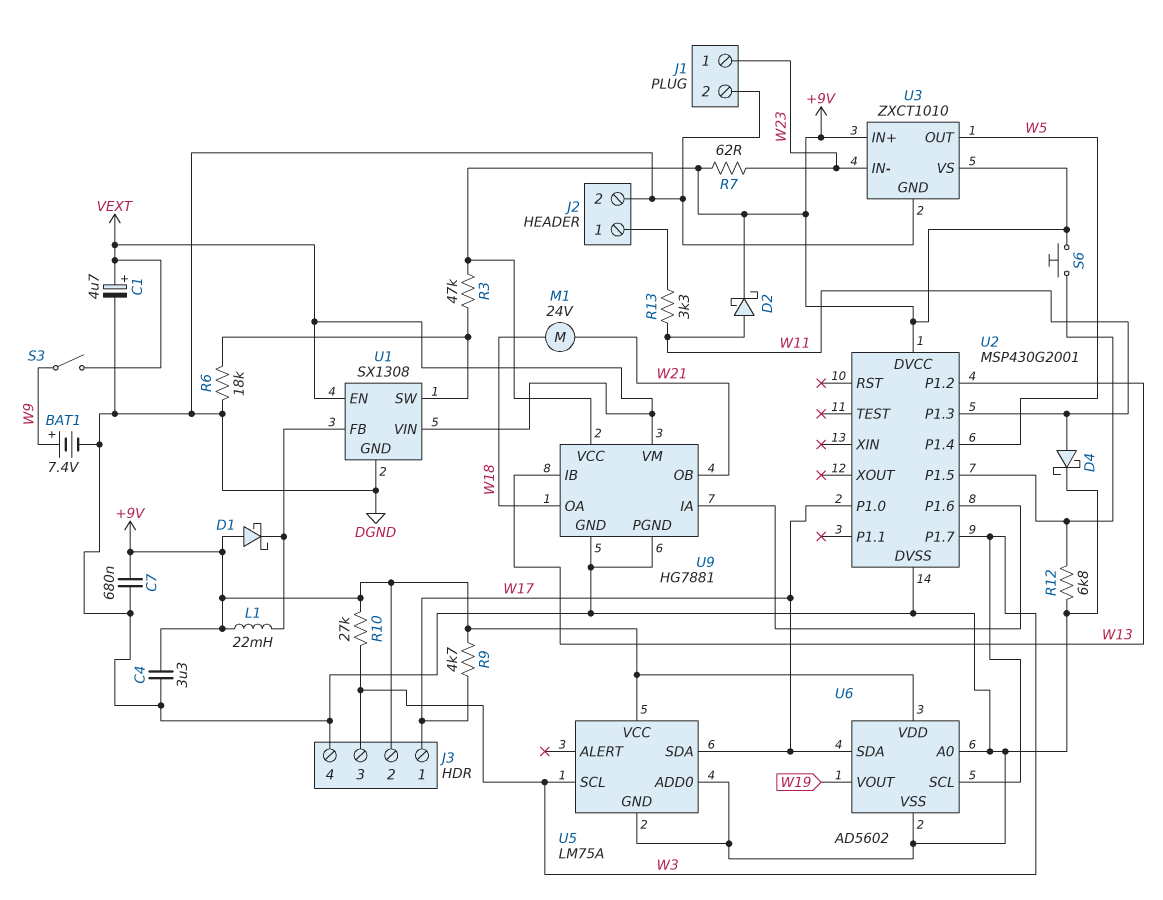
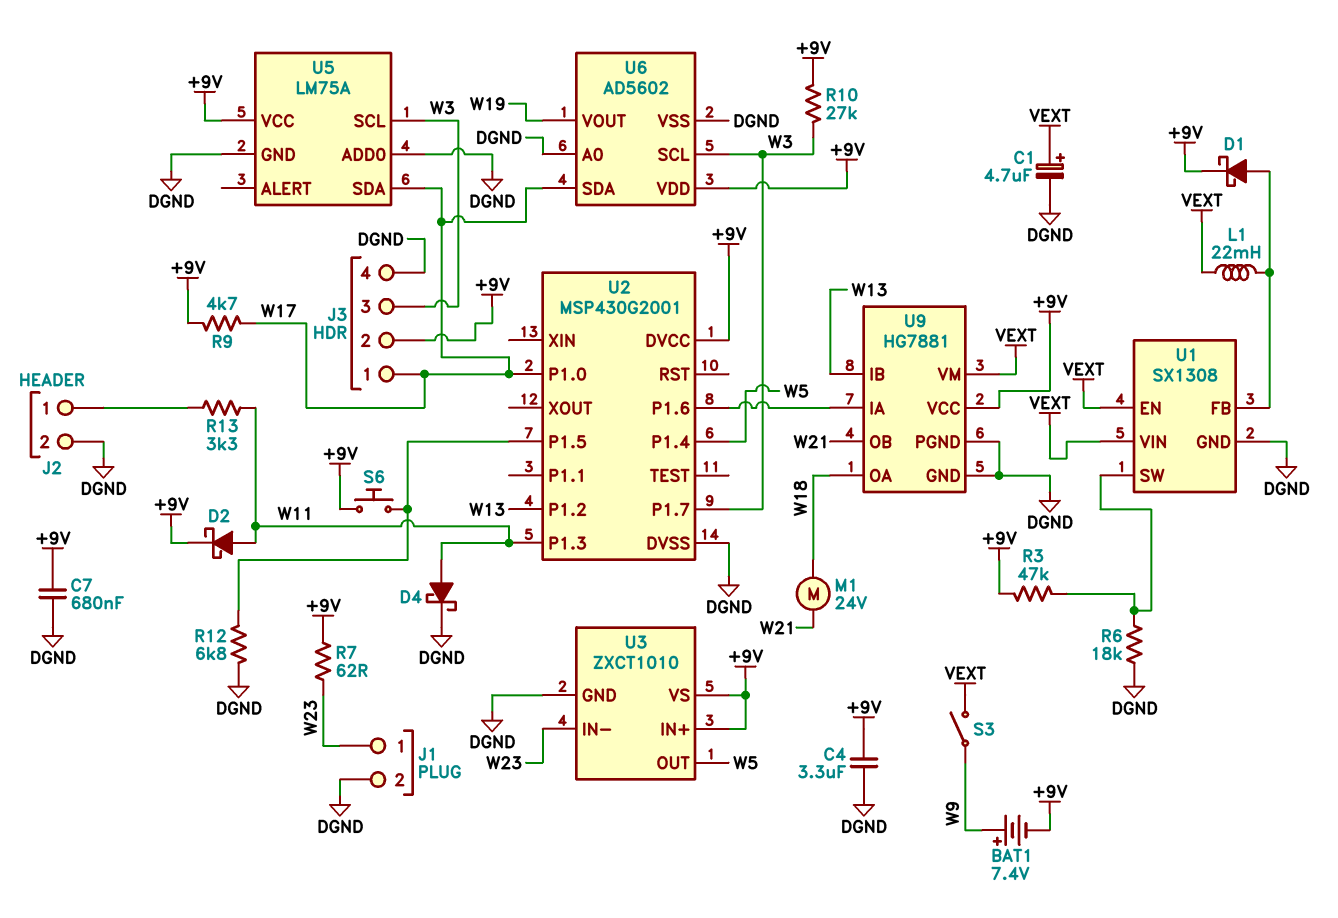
BAT1: 7.4V (plus W9, minus DGND) -> 7.4V (plus W9, minus +9V)
D1: schottky (A +9V, K U1/FB) -> schottky (A U1/FB, K +9V)
L1: 22mH (+9V, U1/FB) -> 22mH (U1/FB, VEXT)

